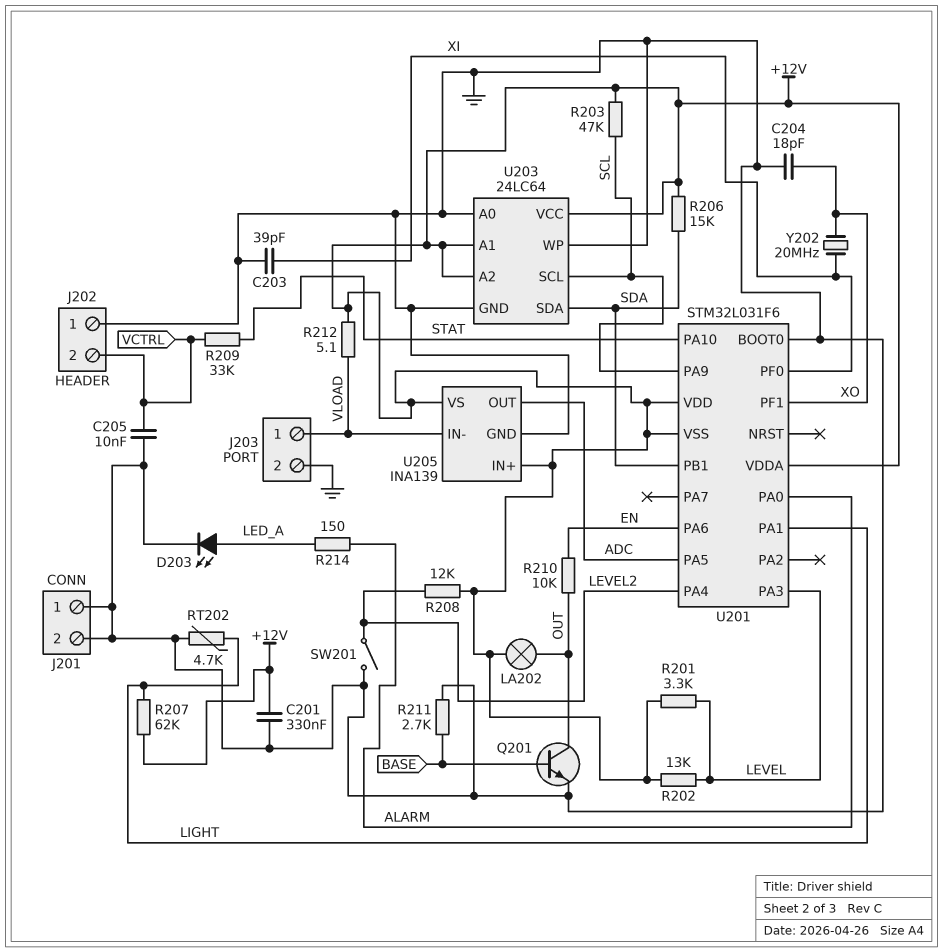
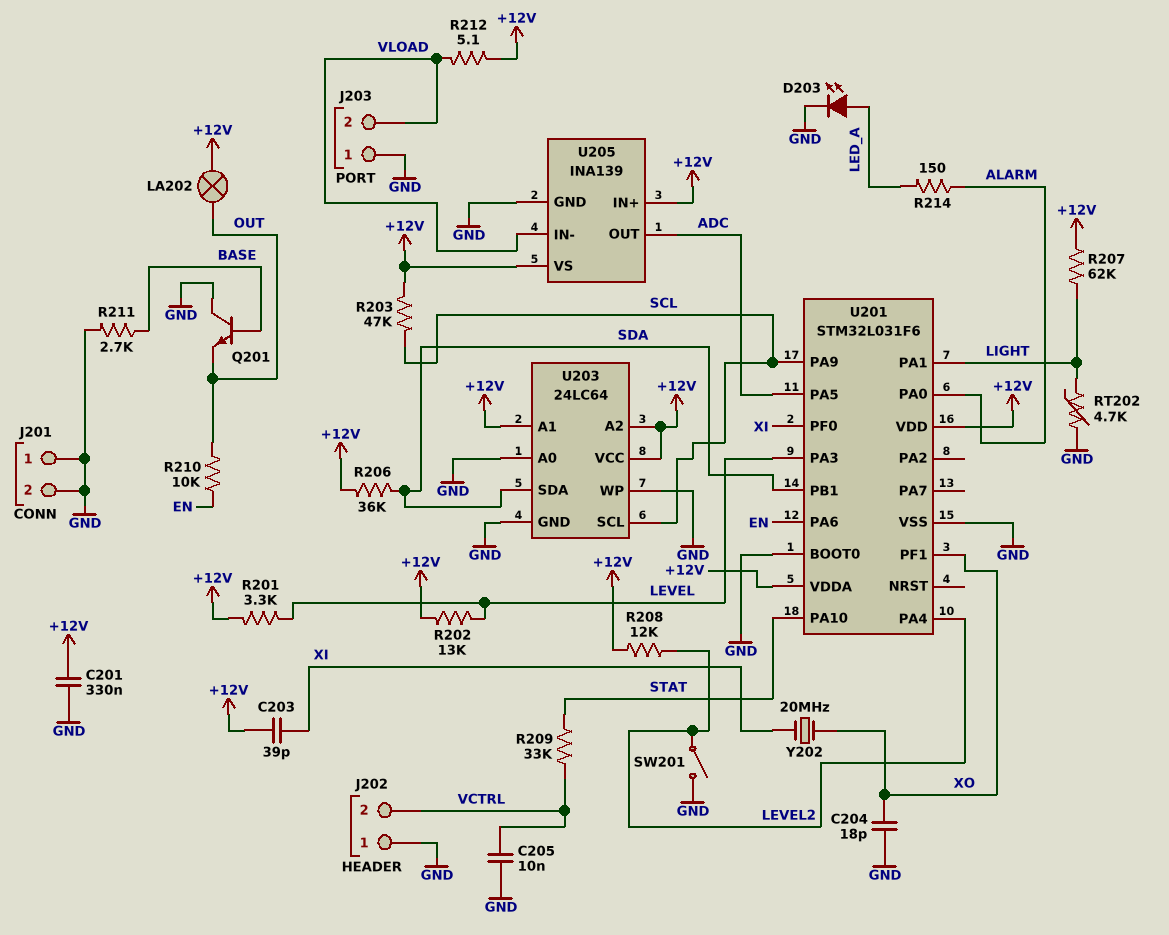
C203: 39pF (GND, XI) -> 39pF (+12V, XI)
J203 pin 1: VLOAD -> GND
J203 pin 2: GND -> VLOAD
Q201: NPN (B BASE, C OUT, E GND) -> NPN (B BASE, C GND, E OUT)
R206: 15k (+12V, SDA) -> 36k (+12V, SDA)
U201 pin VSS: +12V -> GND

